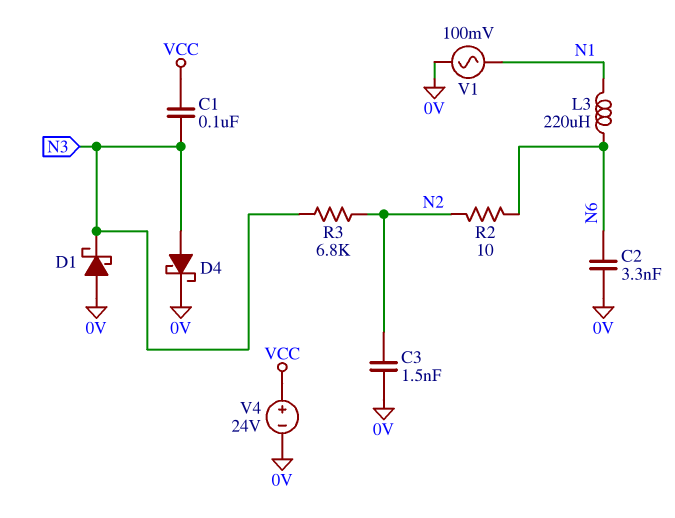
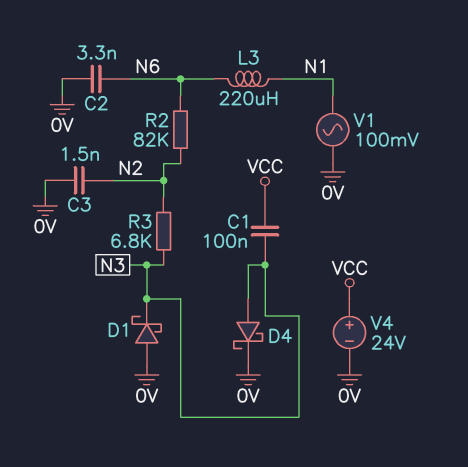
R2: 10 (N2, N6) -> 82k (N2, N6)

